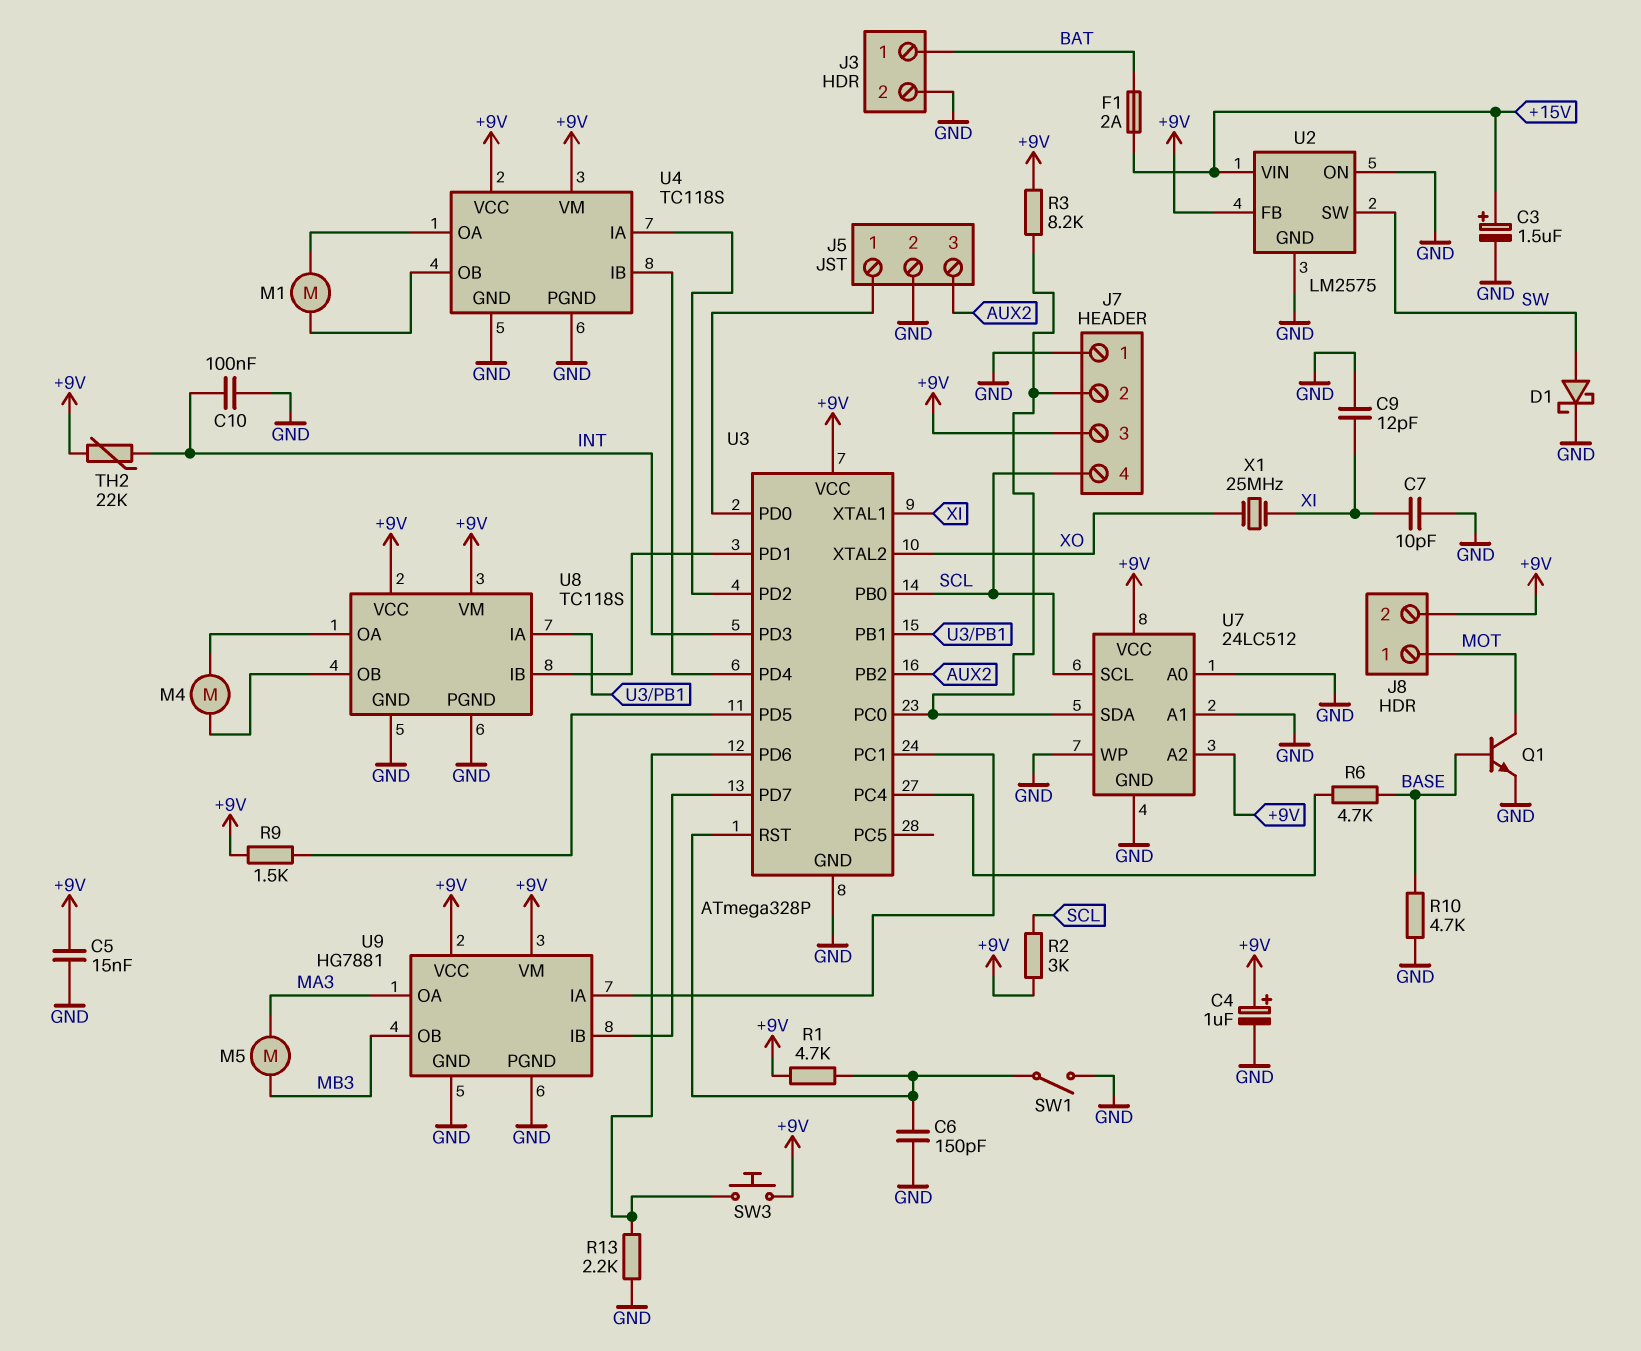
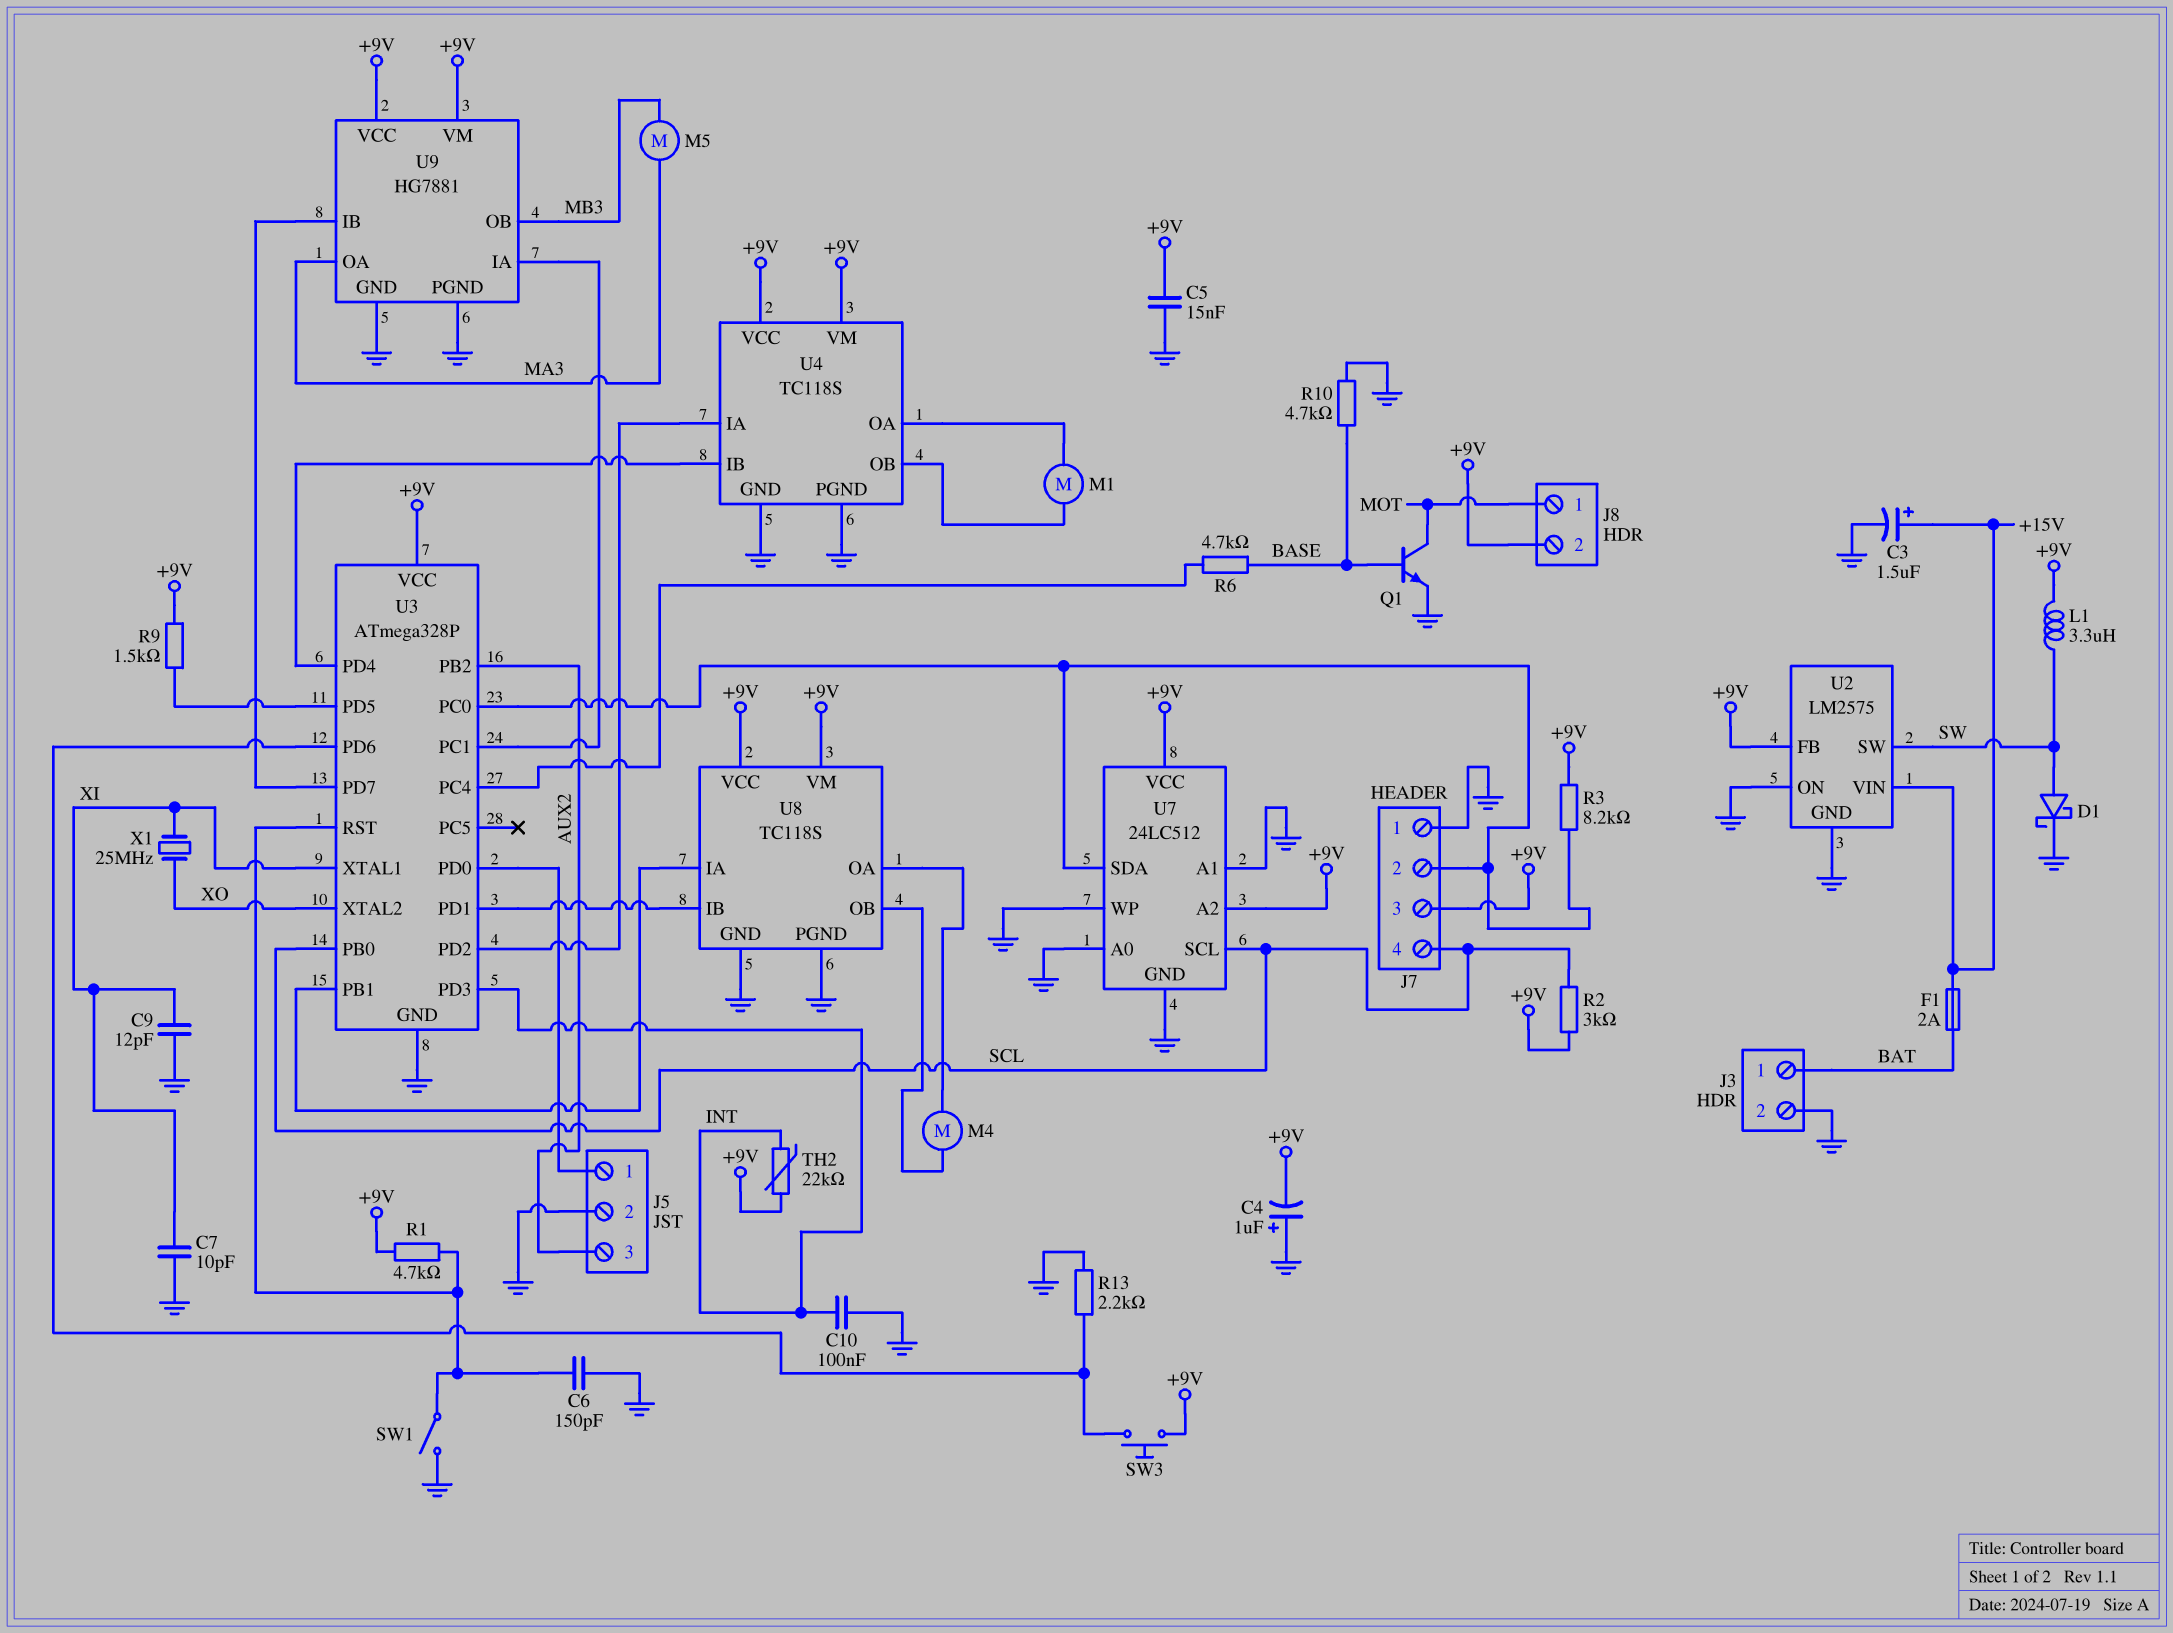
C4: 1uF (plus +9V, minus GND) -> 1uF (plus GND, minus +9V)
L1: none -> 3.3uH (+9V, SW)

